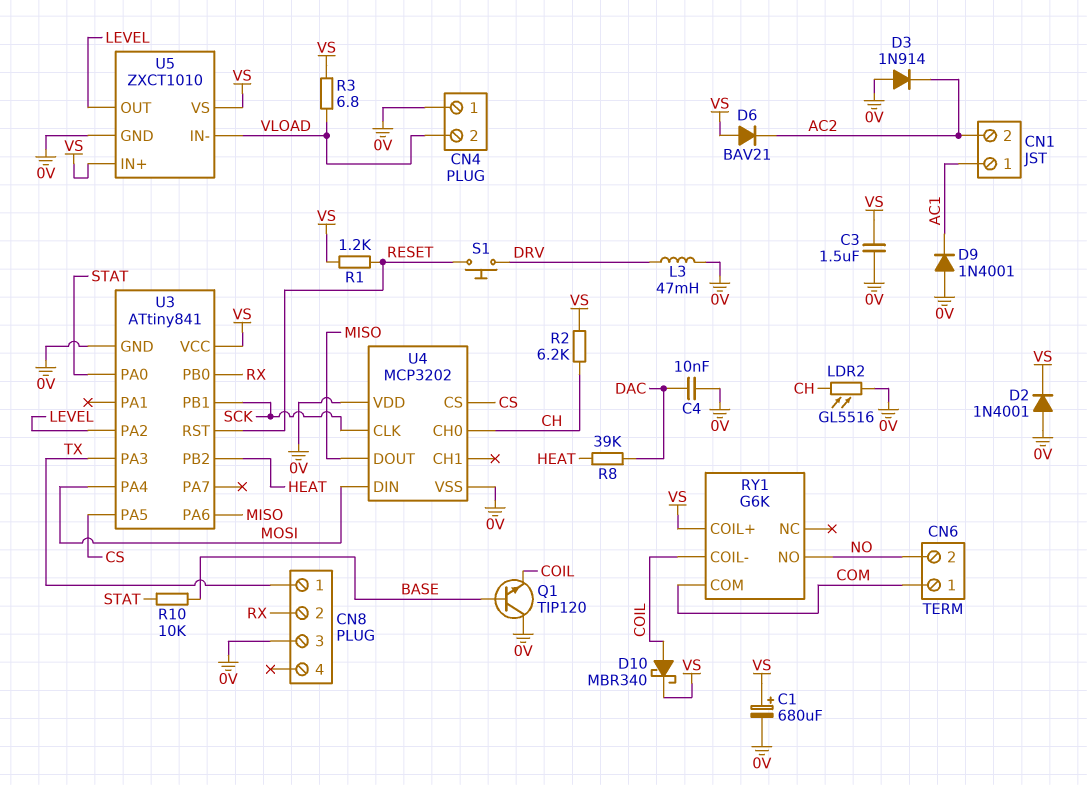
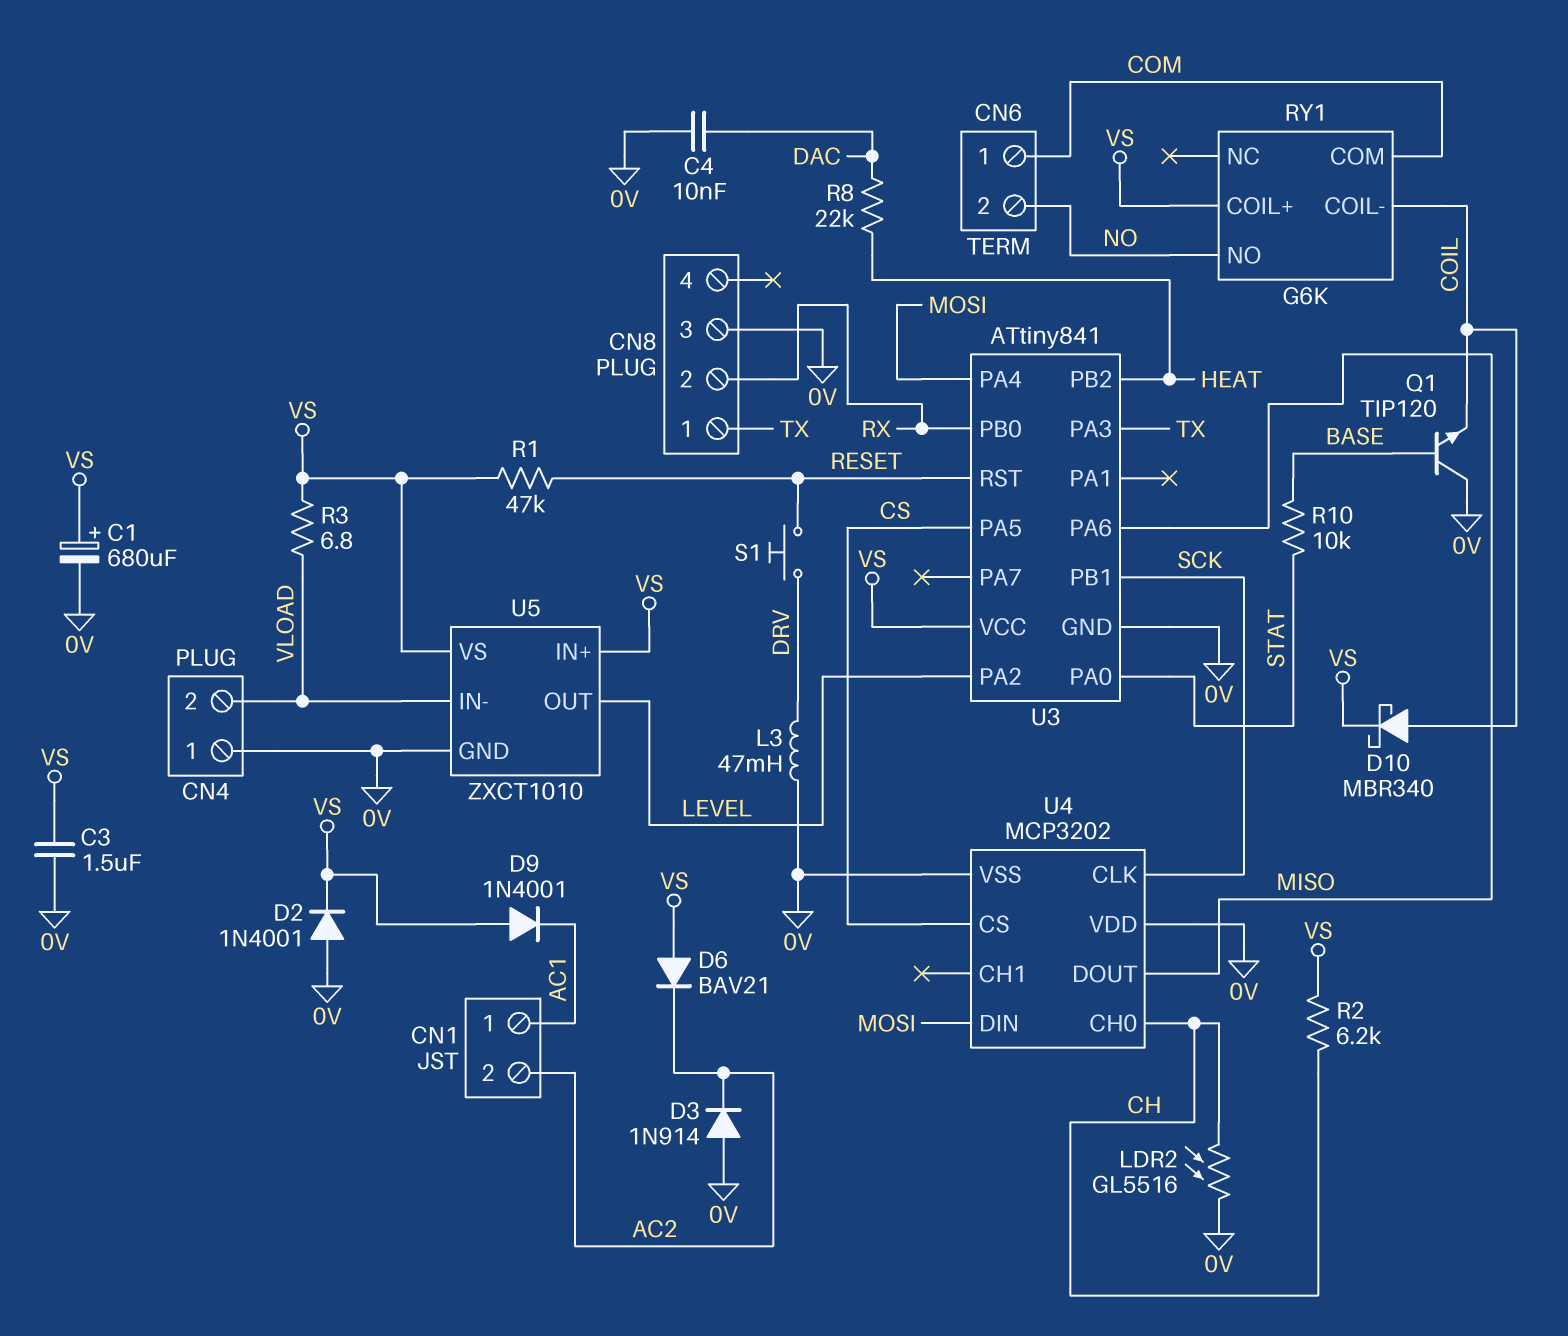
D9: diode 1N4001 (A 0V, K AC1) -> diode 1N4001 (A VS, K AC1)
R1: 1.2k (RESET, VS) -> 47k (RESET, VS)
R8: 39k (DAC, HEAT) -> 22k (DAC, HEAT)

